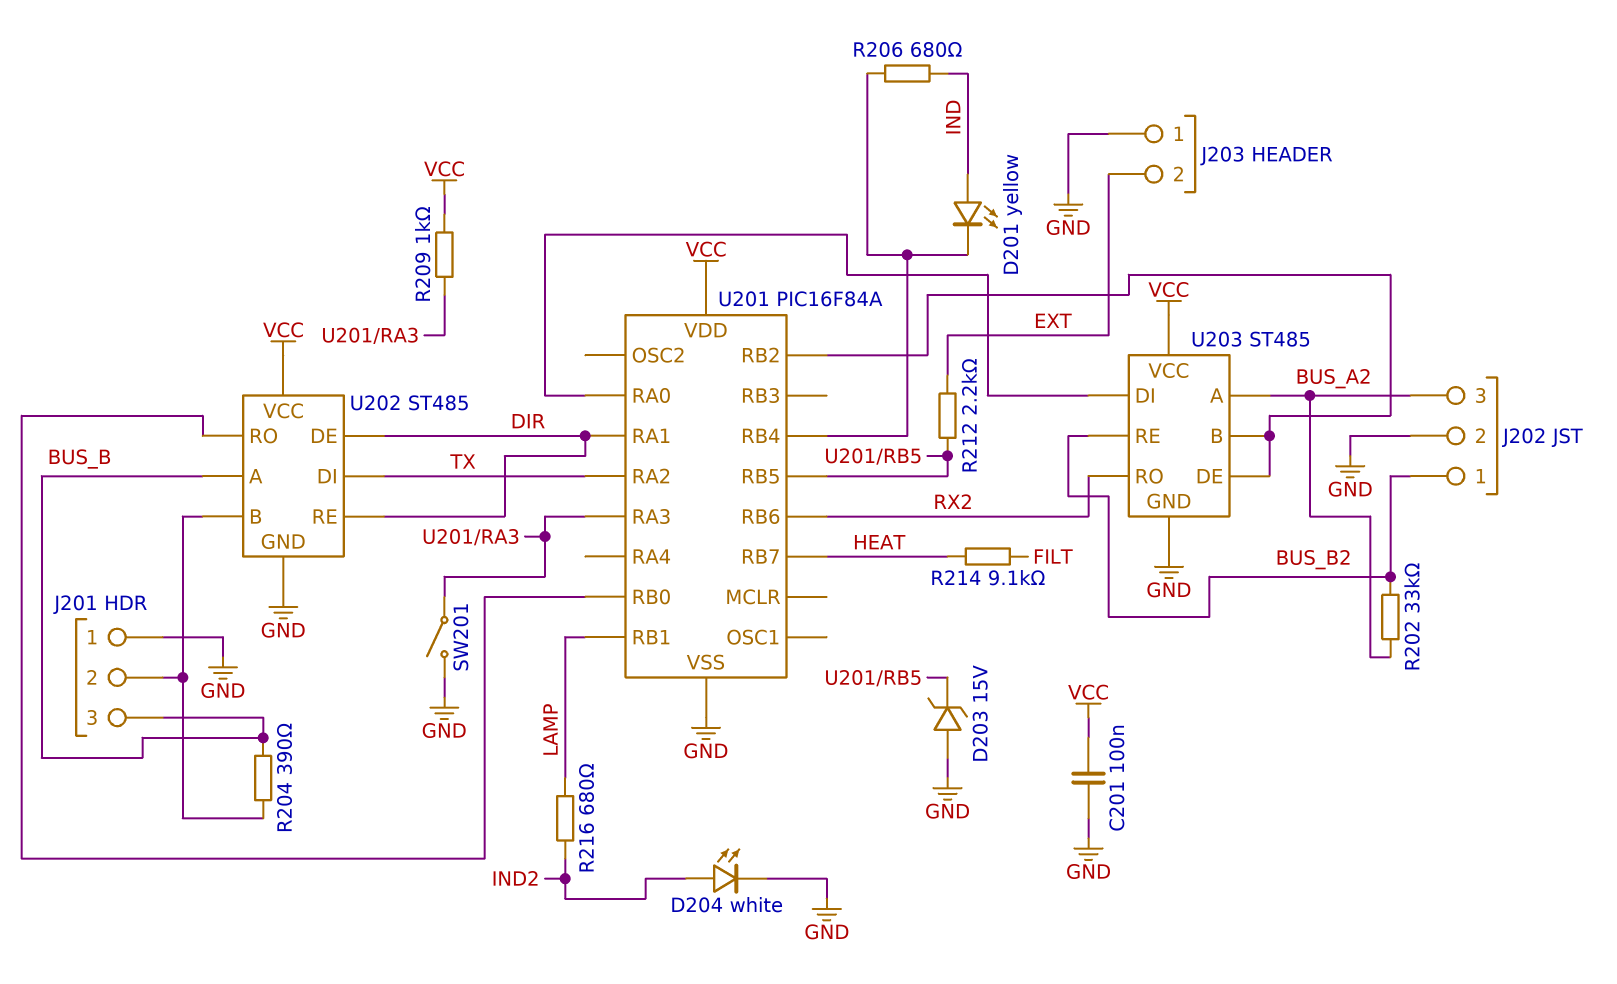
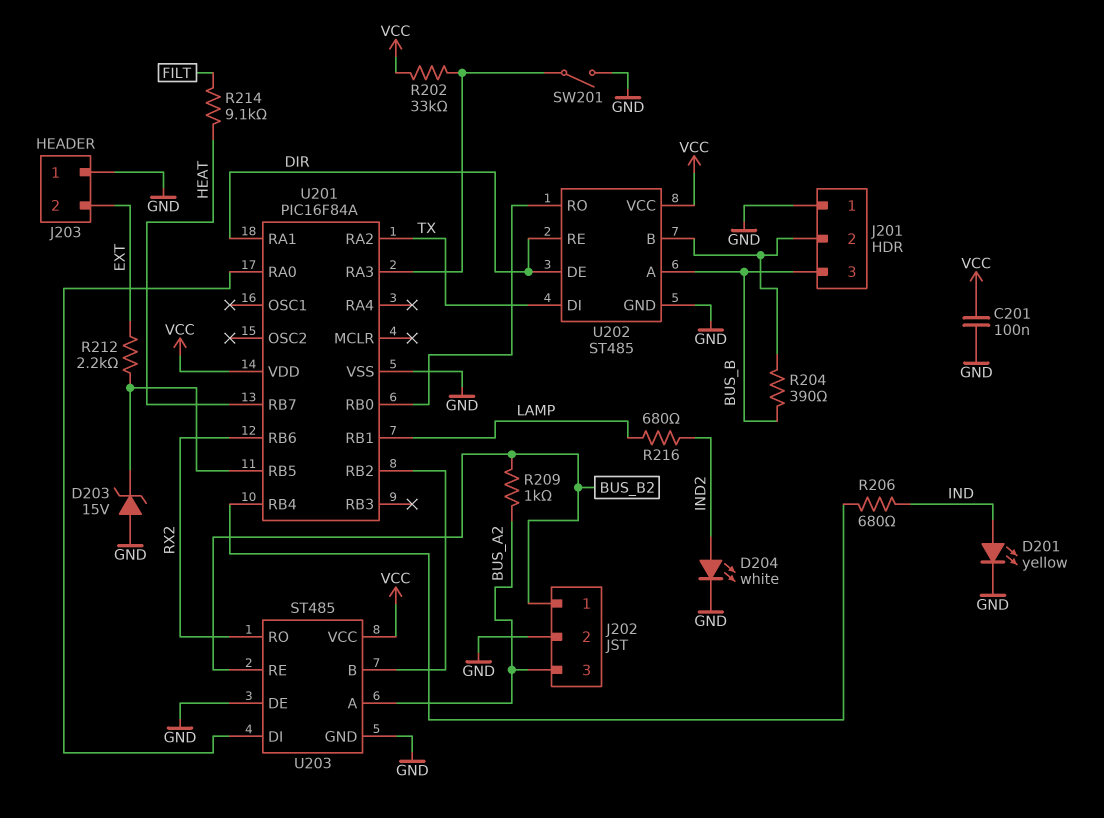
D201: LED yellow (A IND, K U201/RB4) -> LED yellow (A IND, K GND)
R202: 33k (BUS_A2, BUS_B2) -> 33k (U201/RA3, VCC)
R209: 1k (U201/RA3, VCC) -> 1k (BUS_A2, BUS_B2)
U203 pin DE: U201/RB2 -> GND

